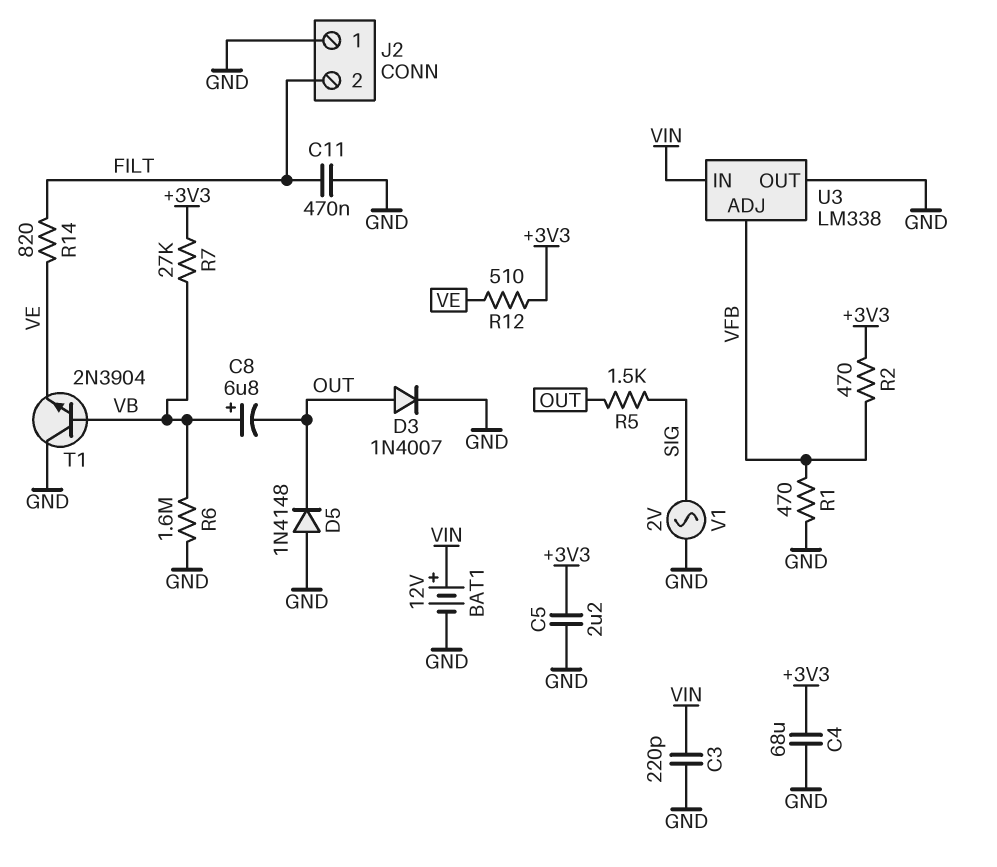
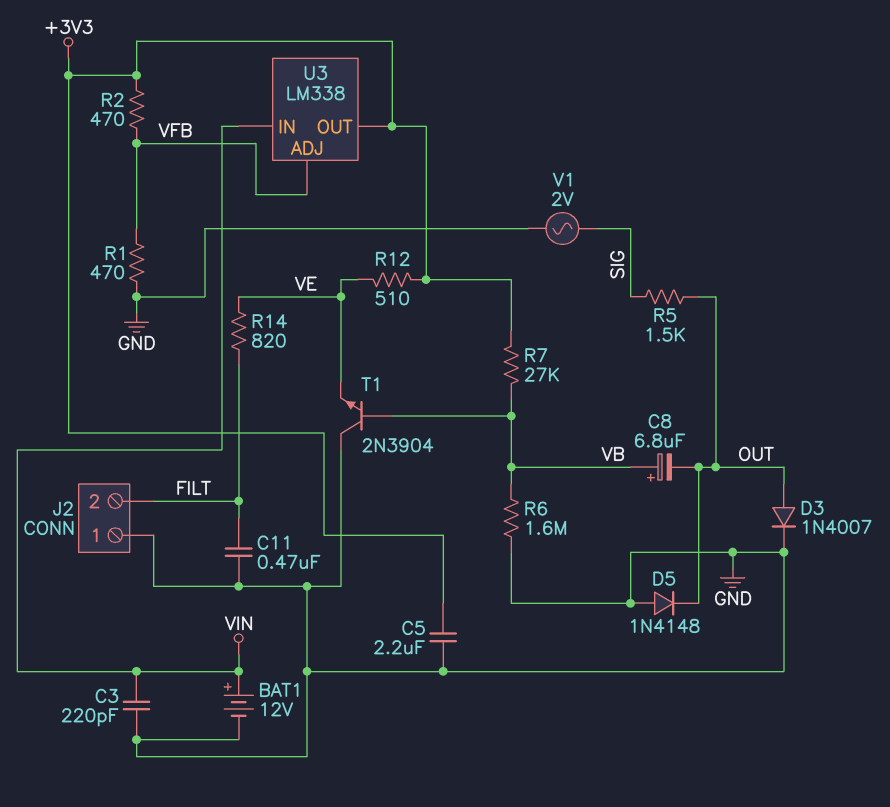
C4: 68uF (+3V3, GND) -> none
U3 pin OUT: GND -> +3V3

